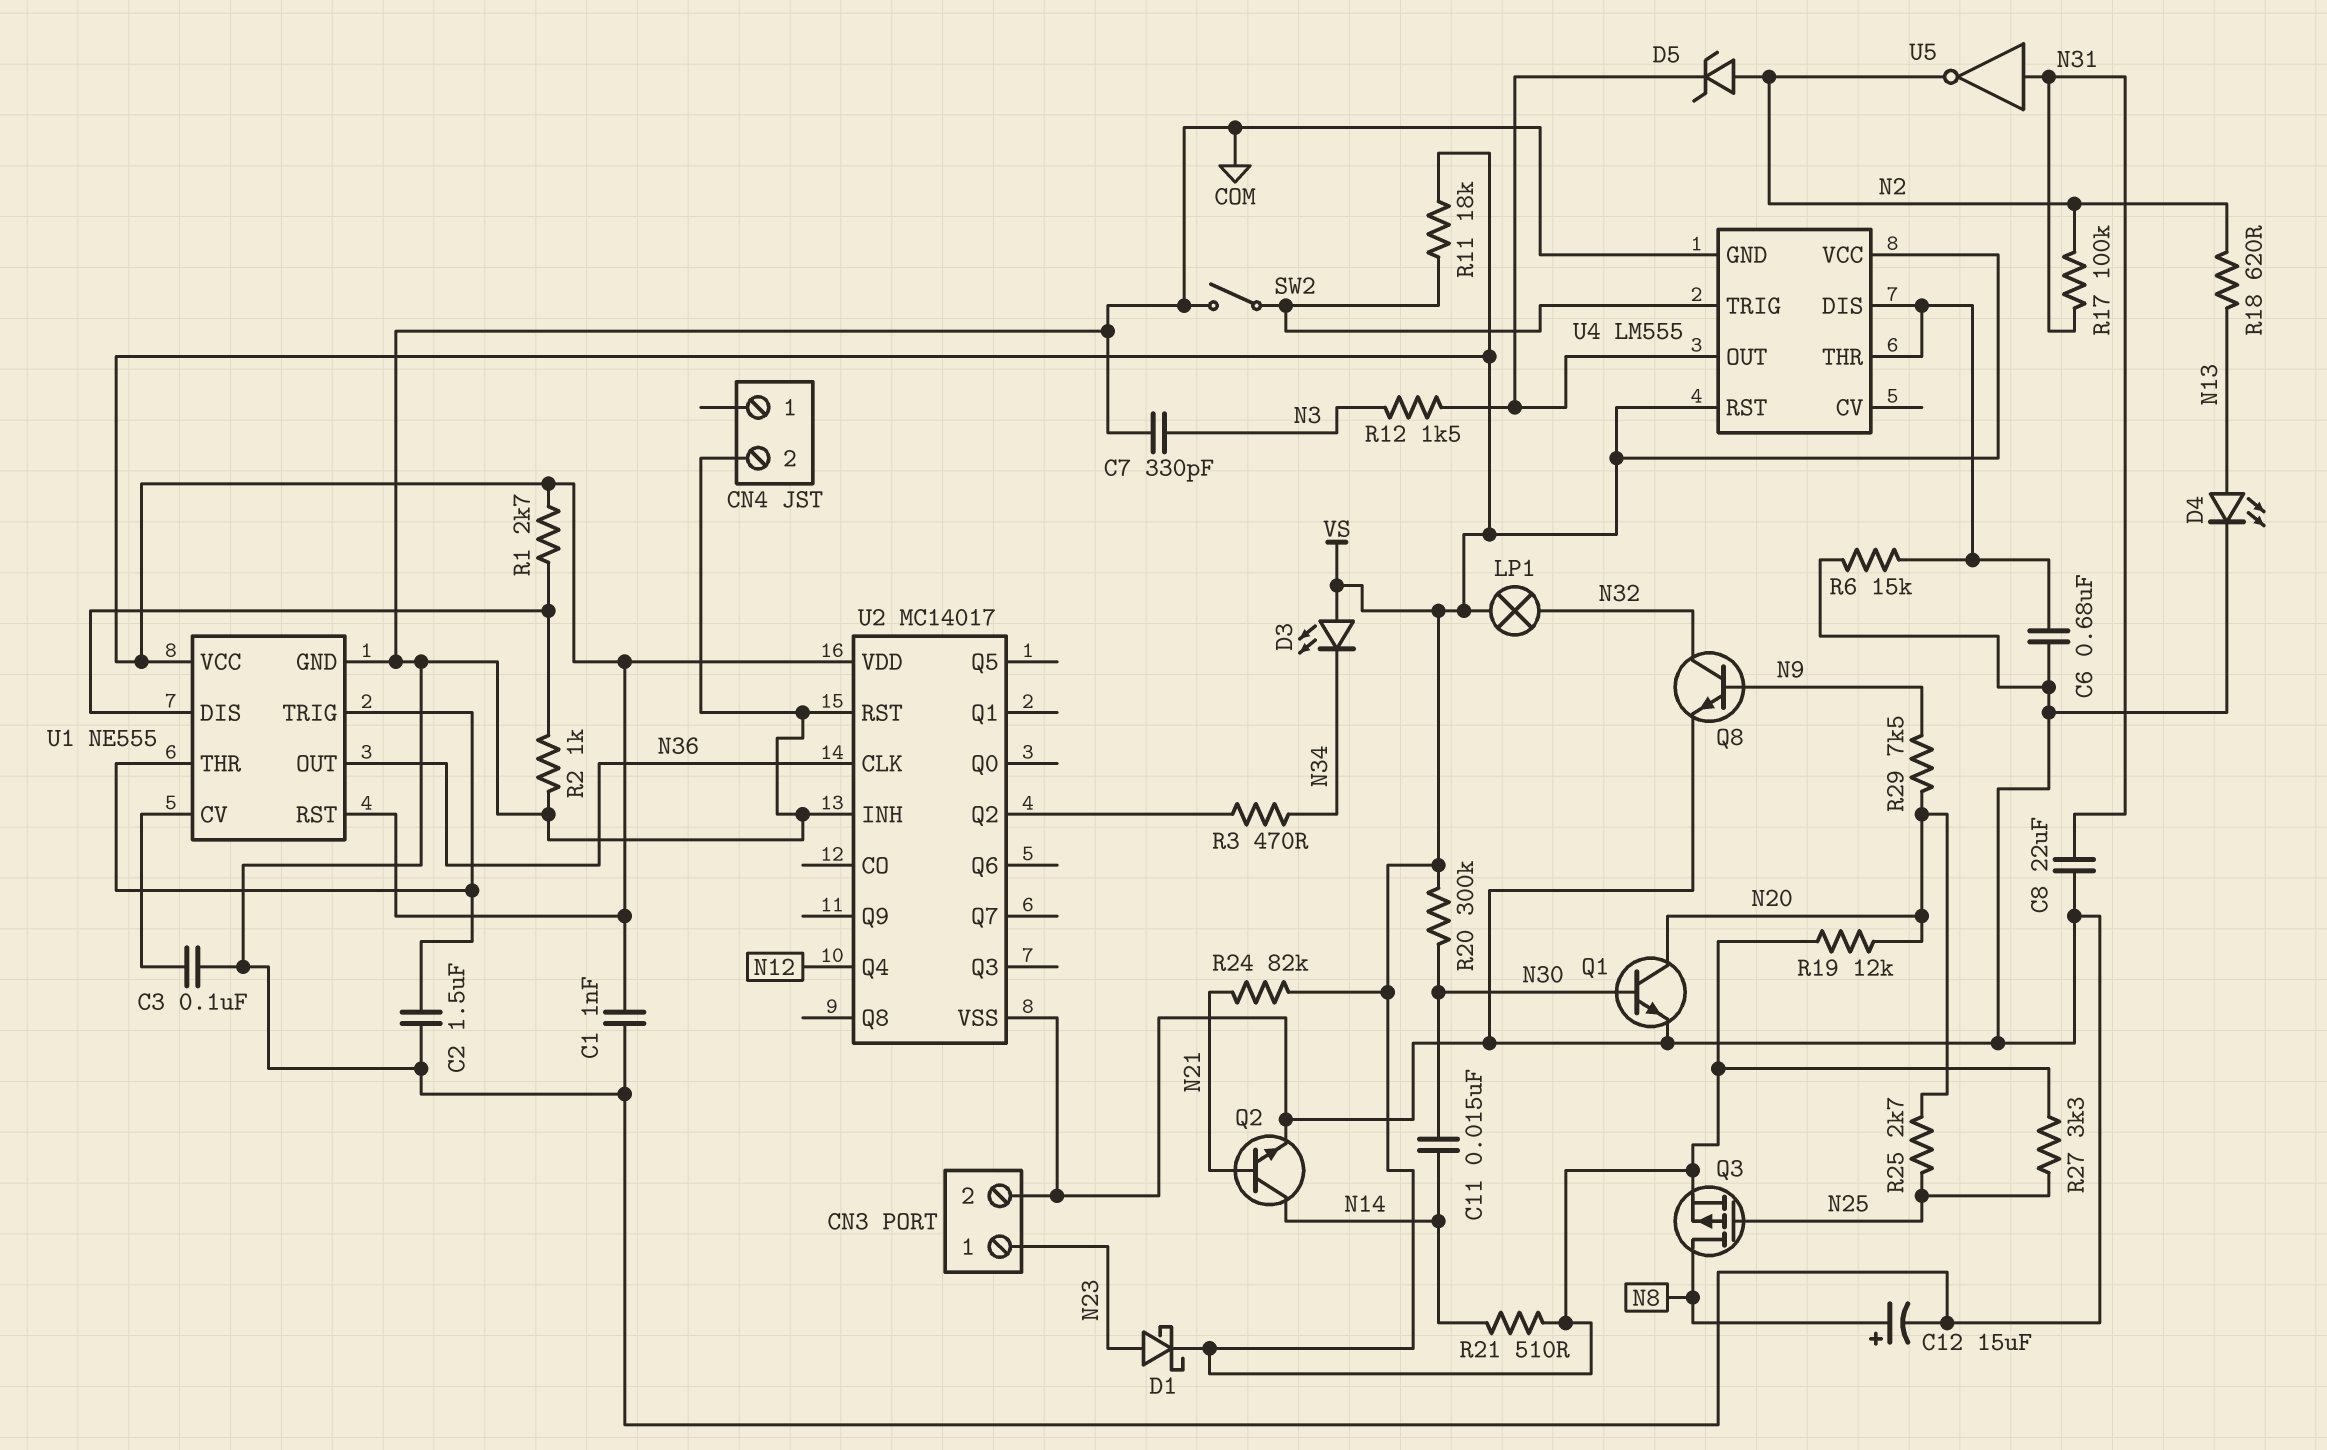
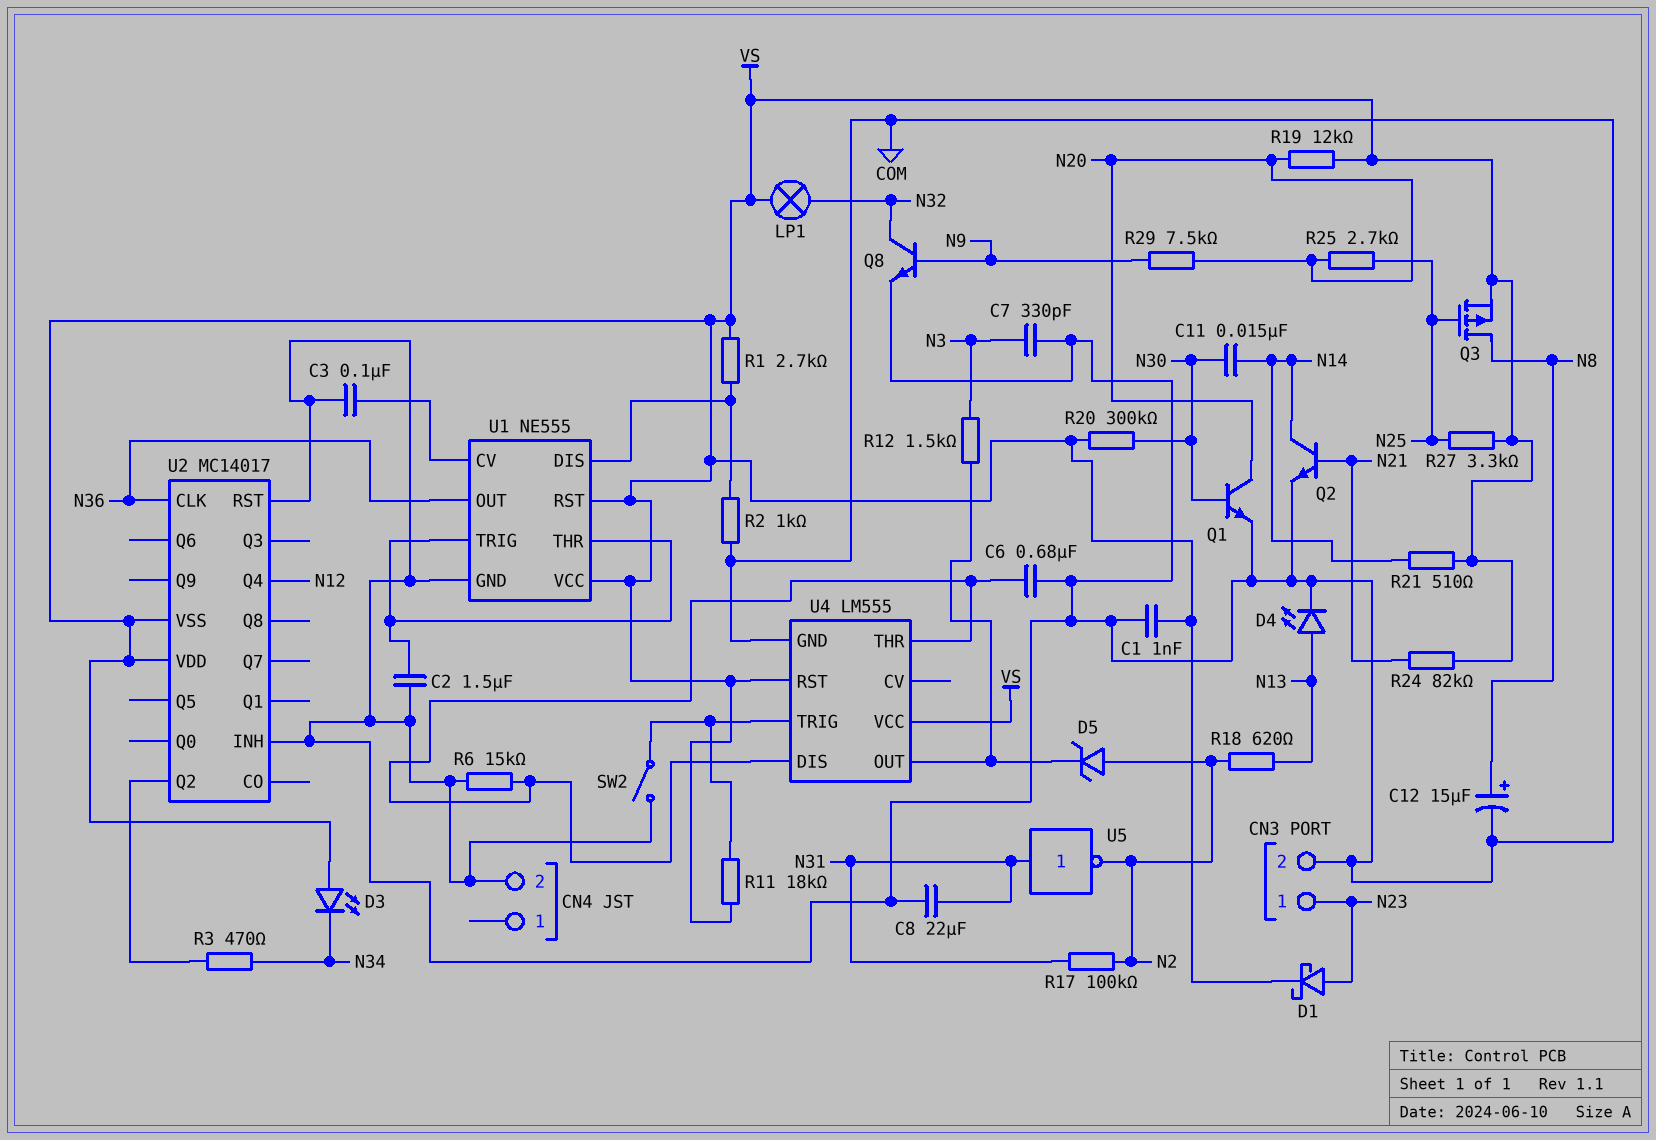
U2 pin VSS: COM -> VS

